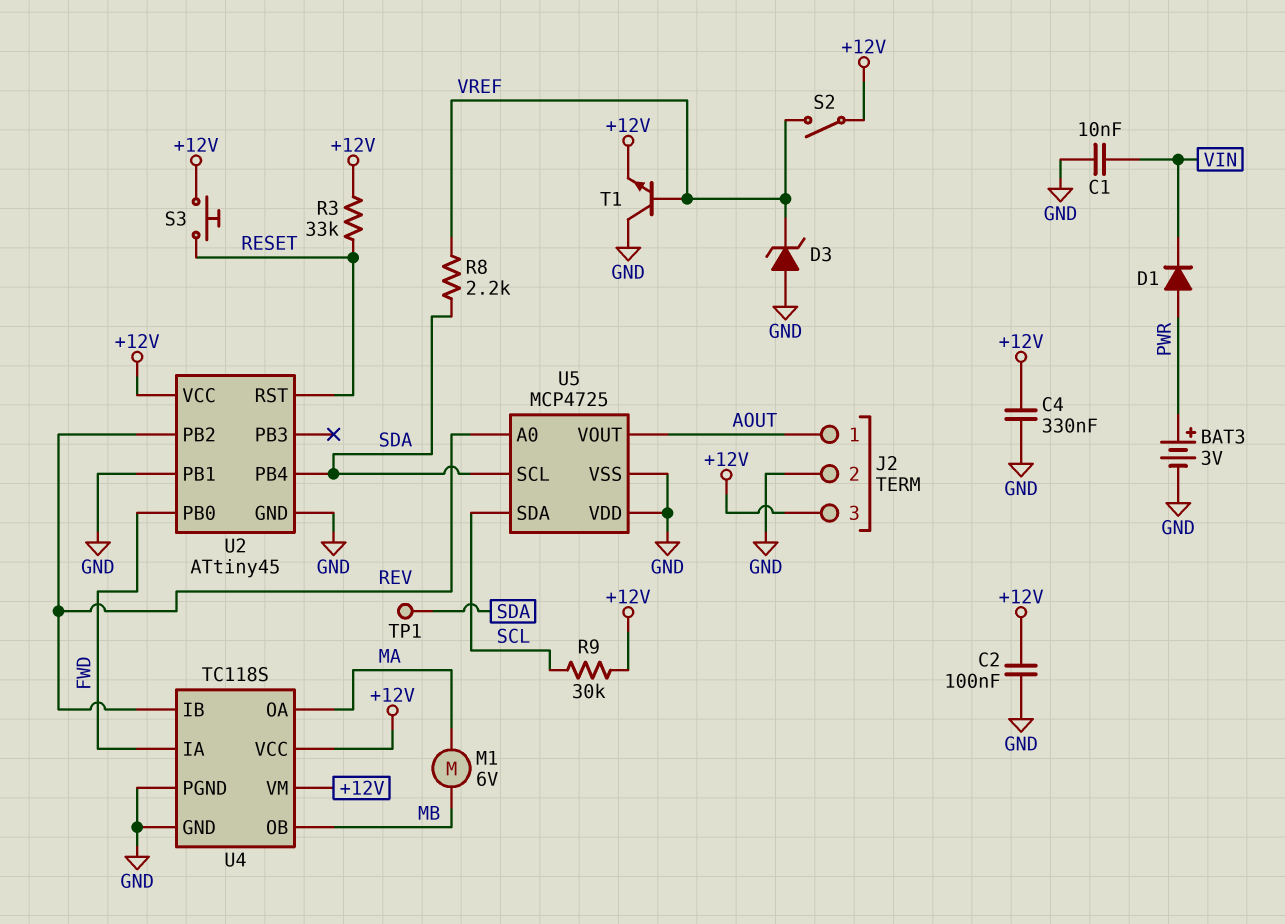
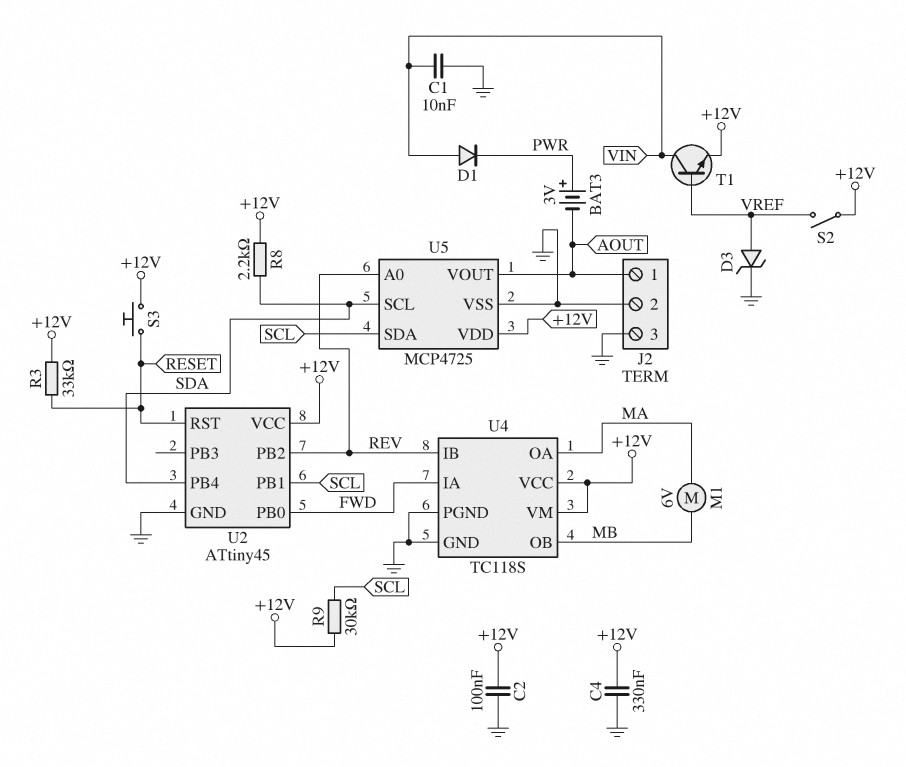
BAT3: 3V (plus PWR, minus GND) -> 3V (plus PWR, minus AOUT)
D1: diode (A PWR, K VIN) -> diode (A VIN, K PWR)
D3: zener (A GND, K VREF) -> zener (A VREF, K GND)
J2 pin 3: +12V -> GND
R8: 2.2k (SDA, VREF) -> 2.2k (+12V, SDA)
T1: NPN (B VREF, C GND, E +12V) -> NPN (B VREF, C VIN, E +12V)
TP1: test point (SDA) -> none
U2 pin PB1: GND -> SCL
U5 pin VDD: GND -> +12V

